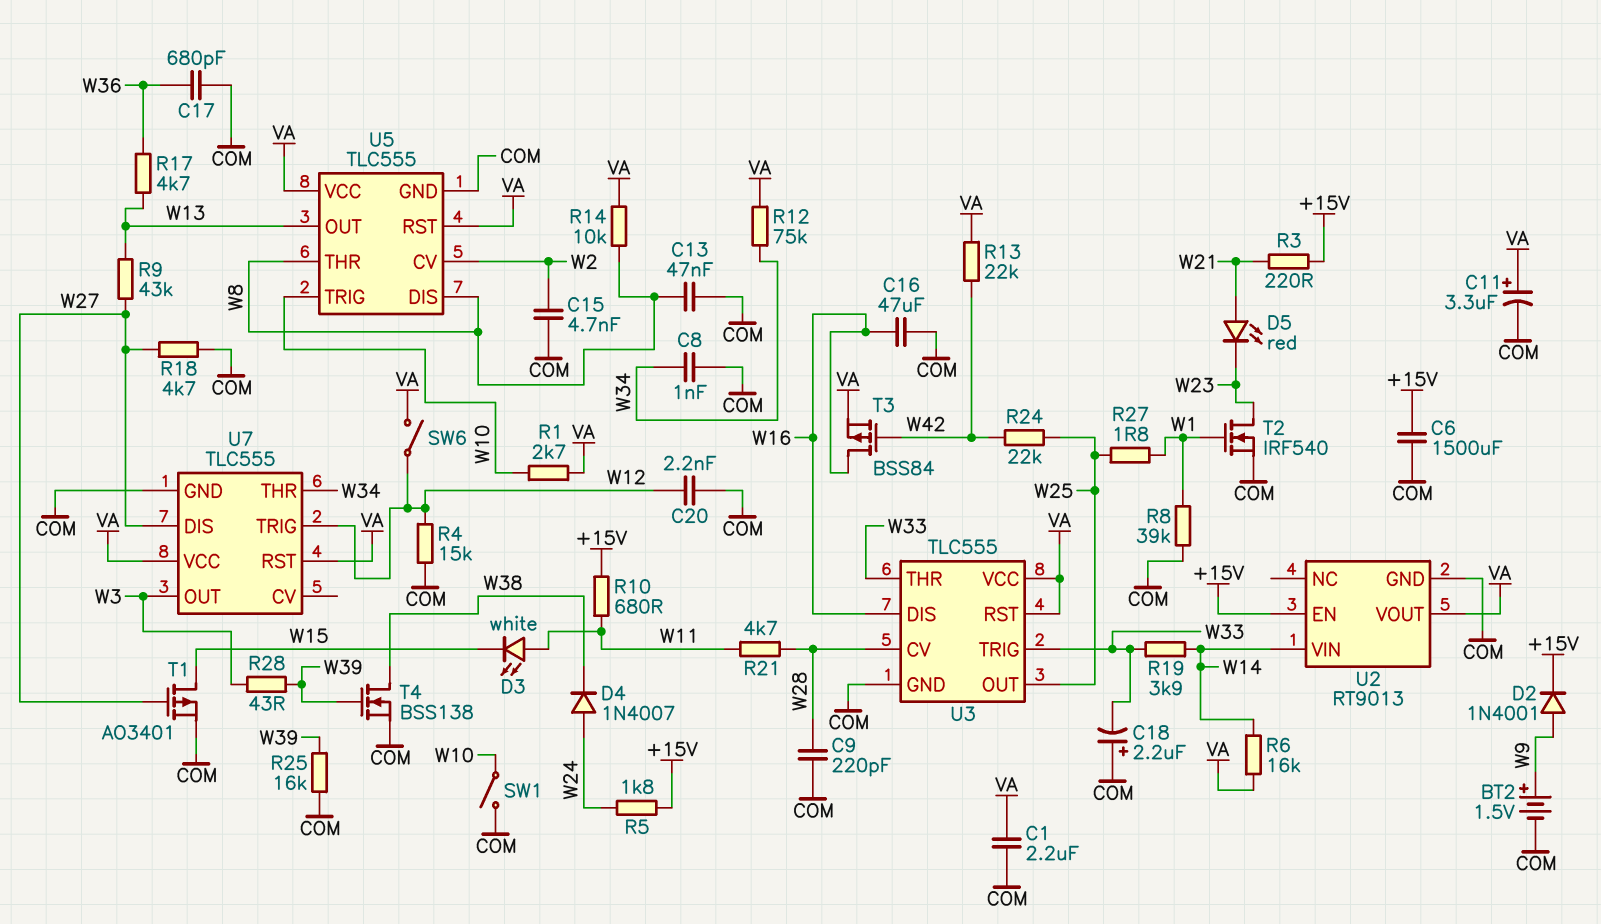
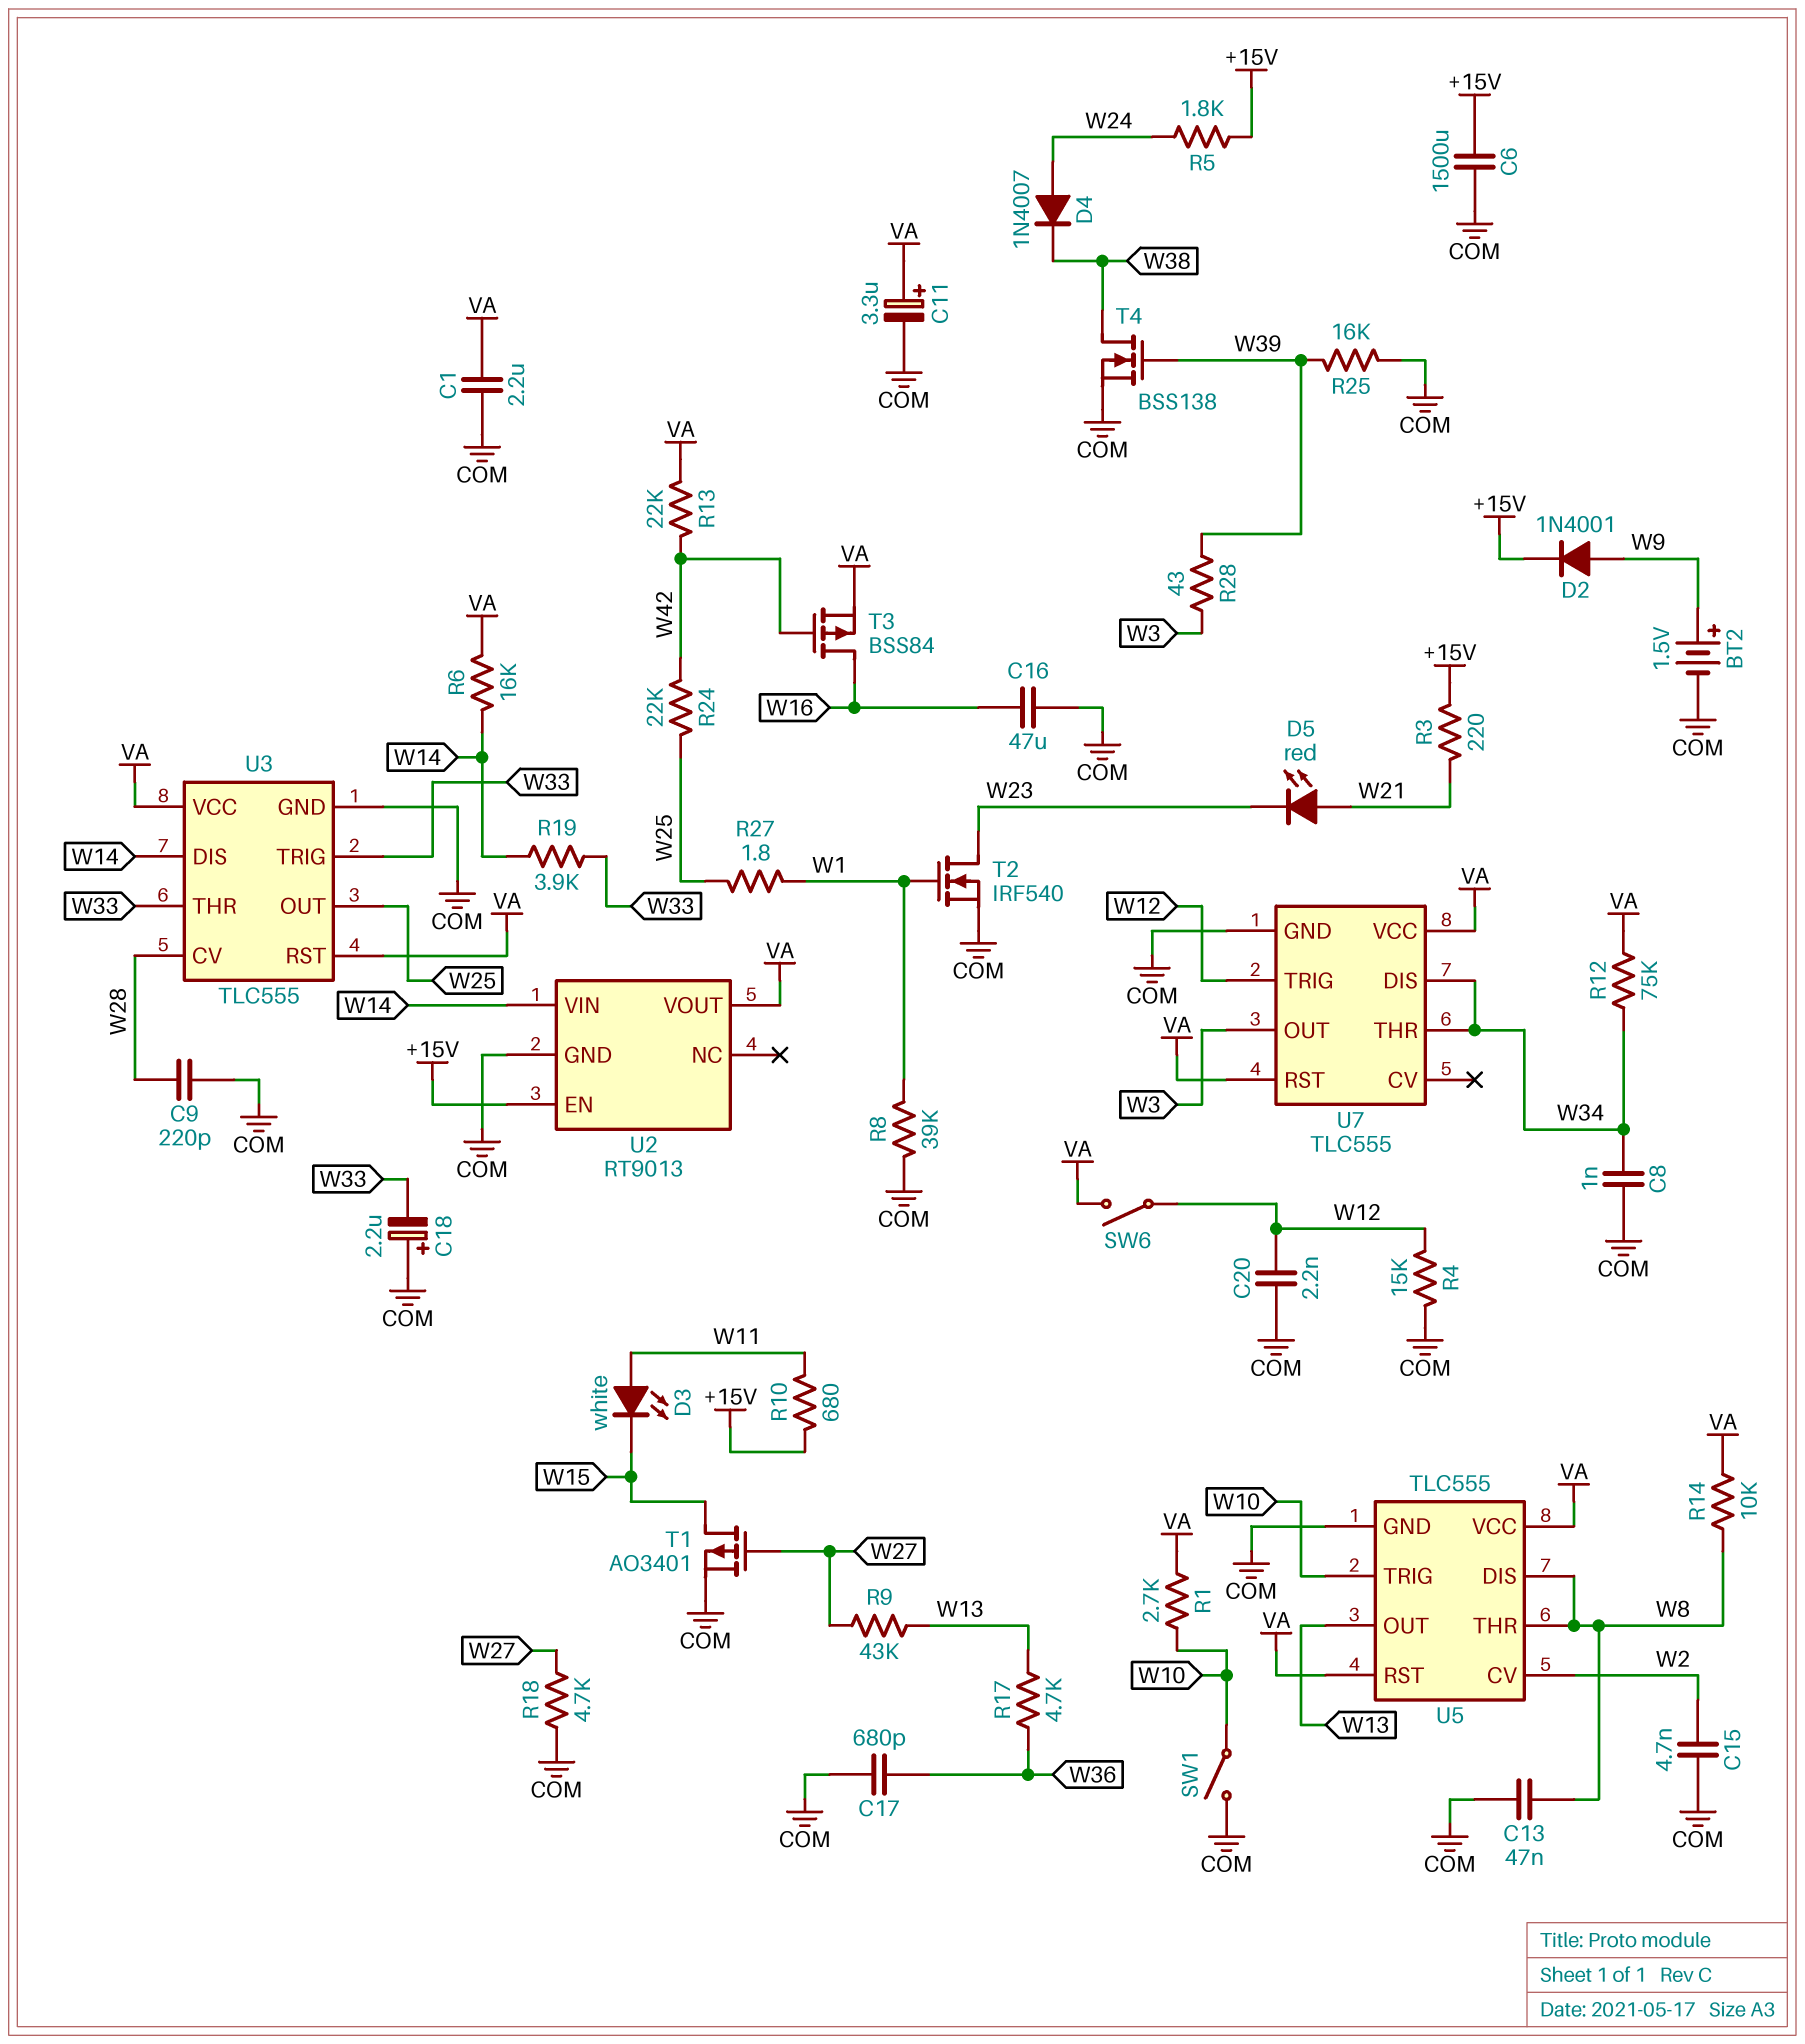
R21: 4.7k (W11, W28) -> none
U3 pin DIS: W16 -> W14
U7 pin DIS: W27 -> W34

